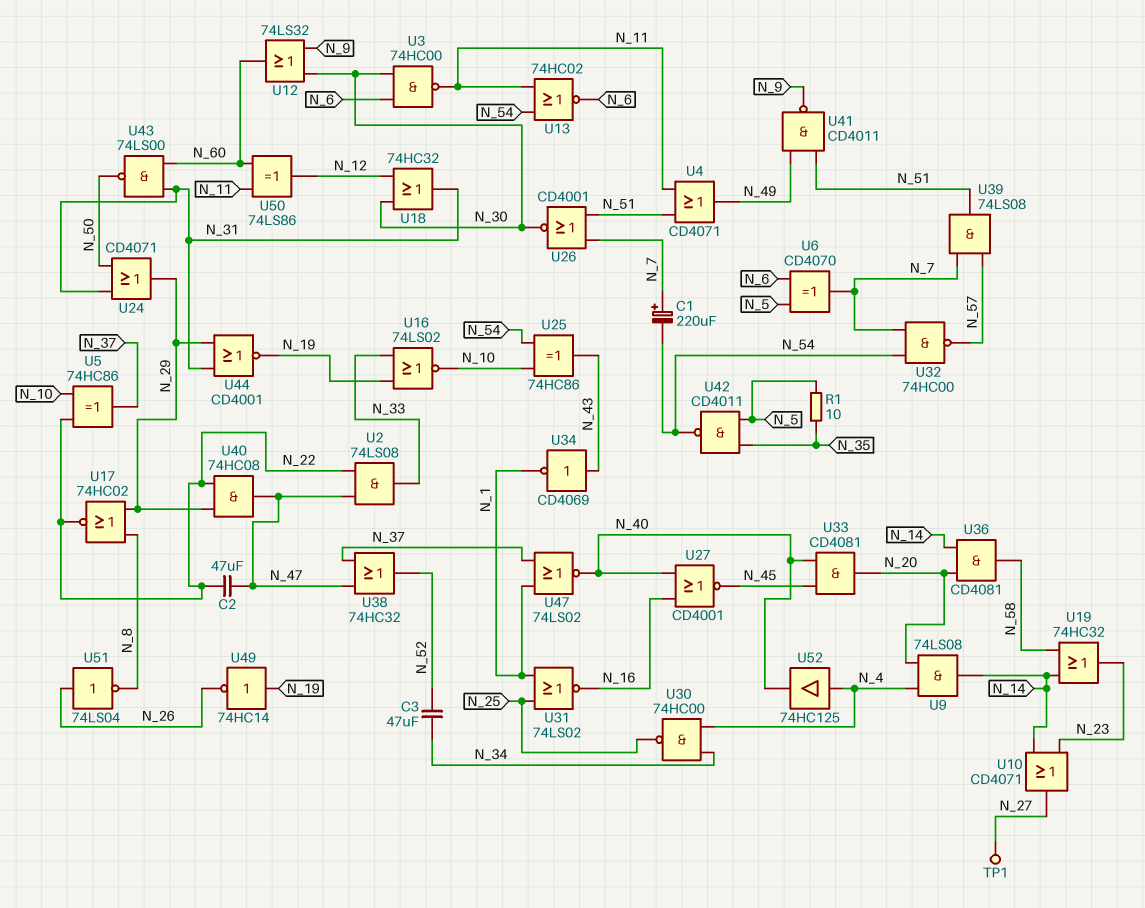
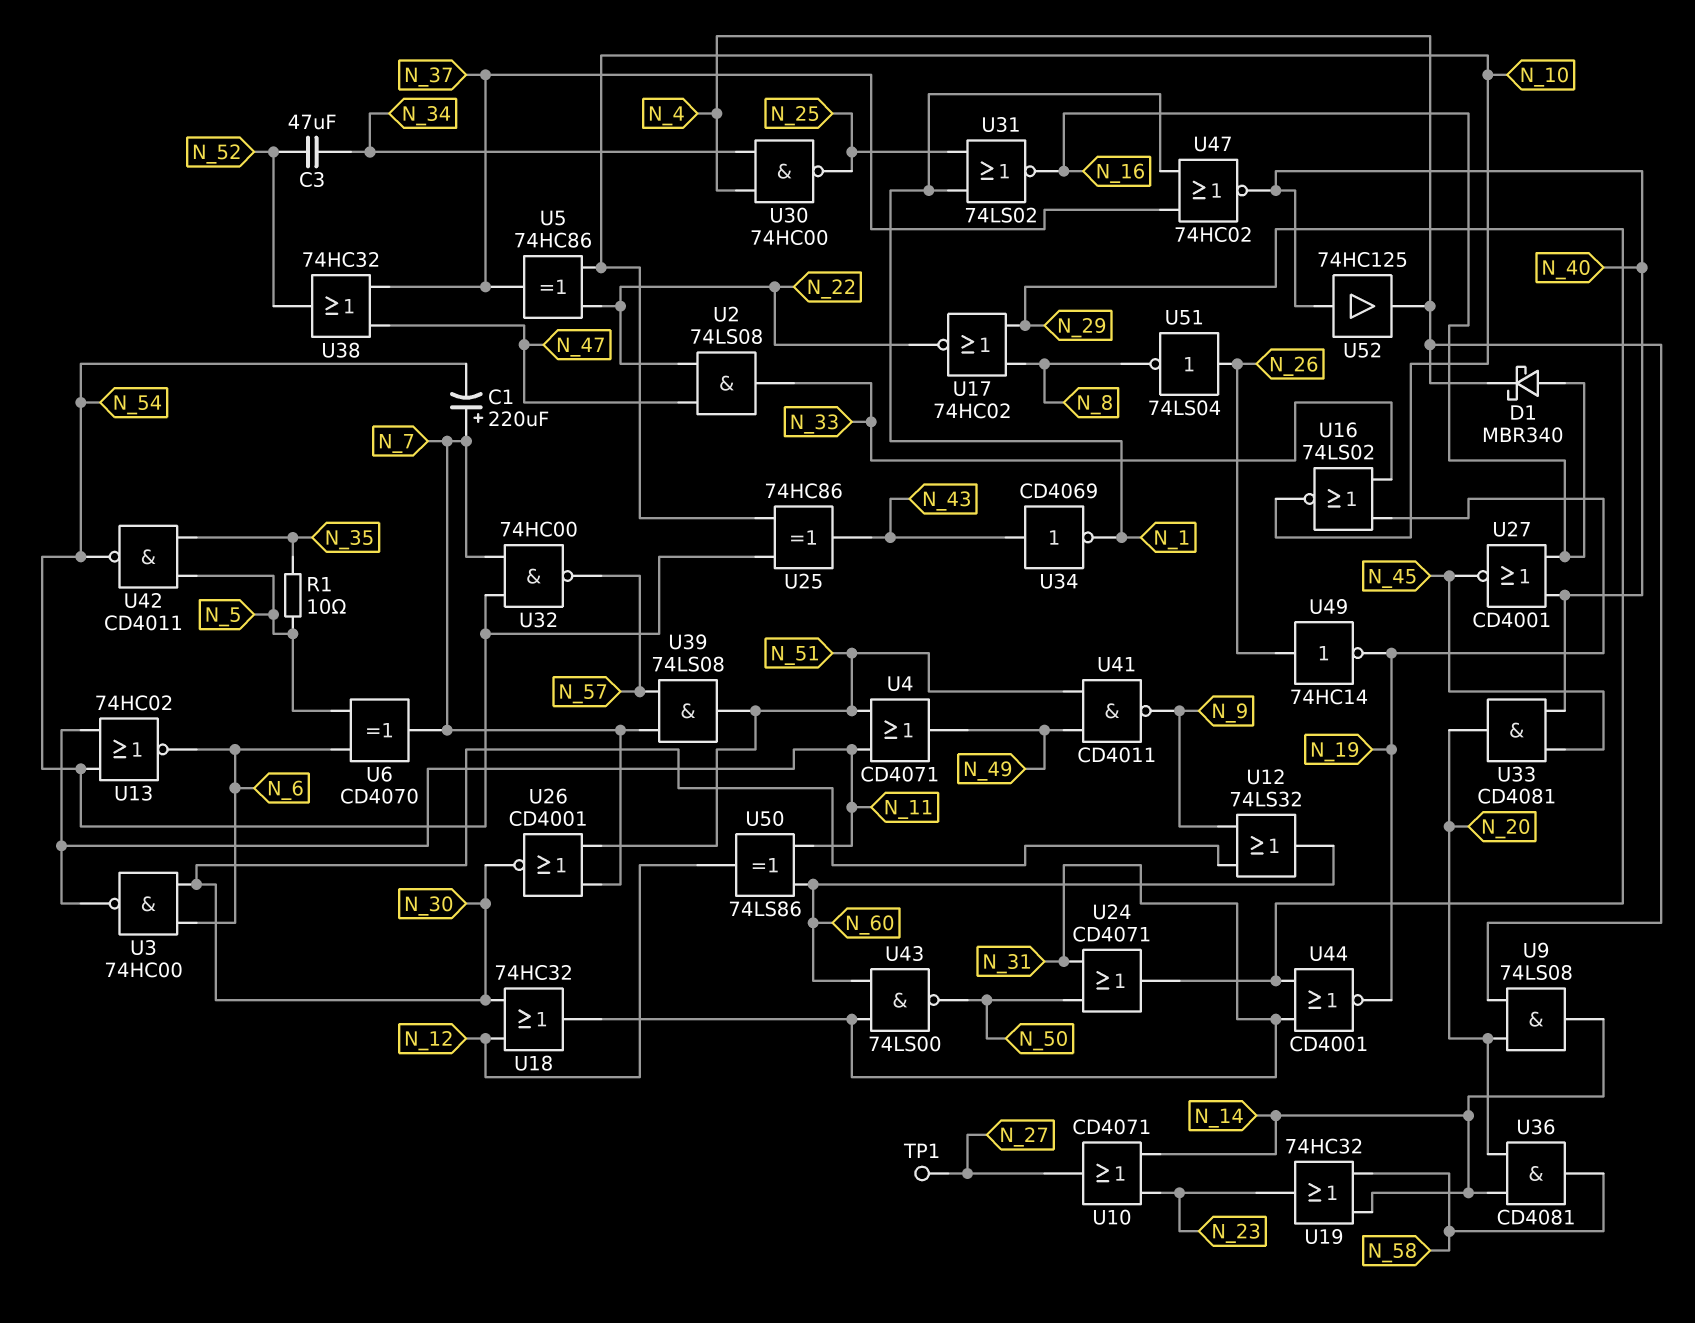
C2: 47uF (N_22, N_47) -> none
D1: none -> schottky MBR340 (A N_16, K N_4)
U40: AND 74HC08 (in N_22, in N_29, out N_47) -> none
U47: NOR 74LS02 (in N_1, in N_37, out N_40) -> NOR 74HC02 (in N_1, in N_37, out N_40)
U49: NOT 74HC14 (in N_19, out N_26) -> NOT 74HC14 (in N_26, out N_19)
U52: buffer 74HC125 (in N_4, out N_40) -> buffer 74HC125 (in N_40, out N_4)

